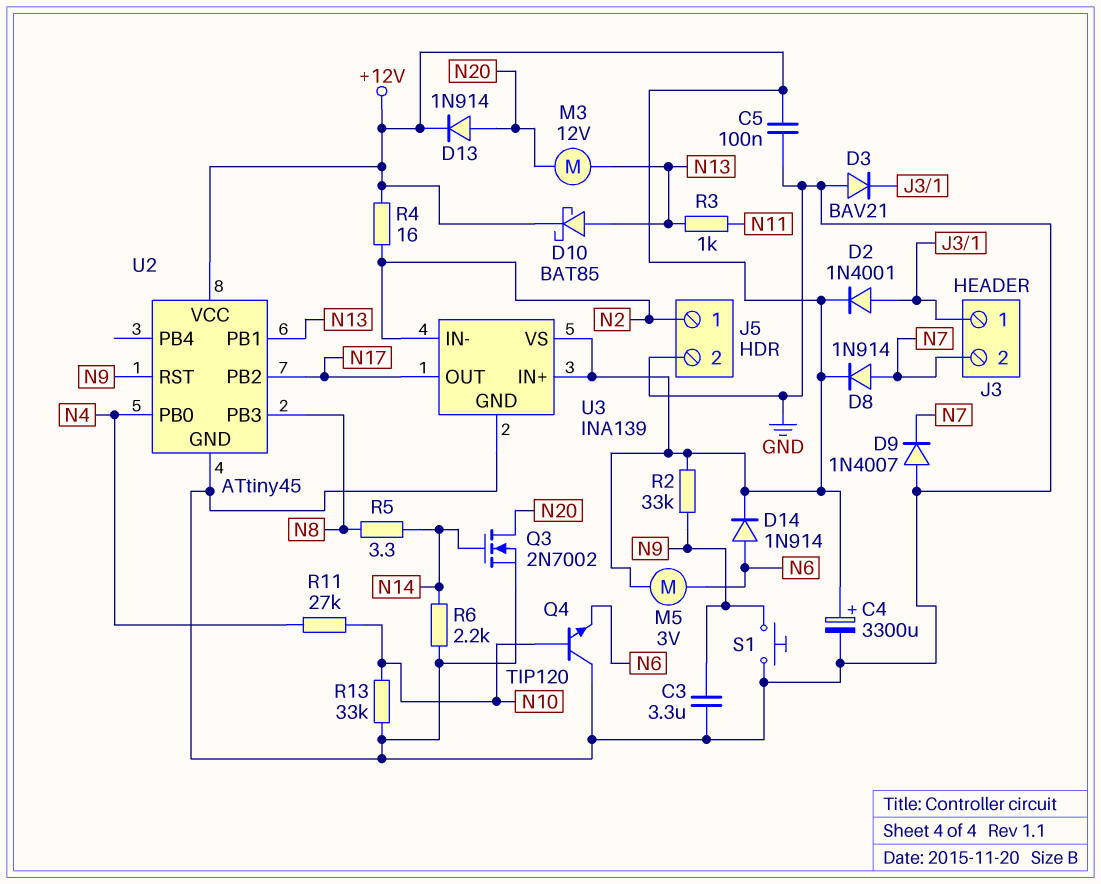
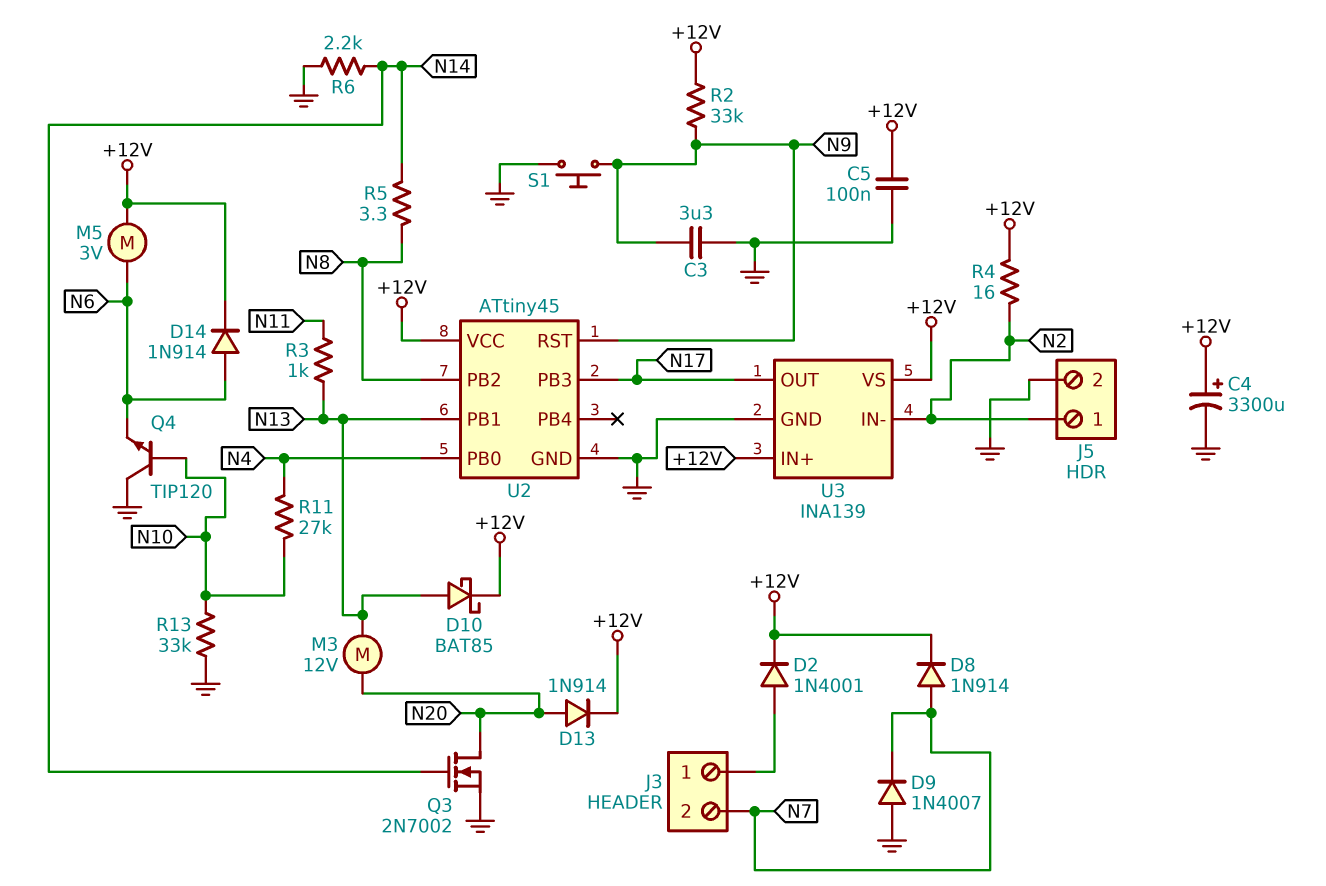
D3: diode BAV21 (A GND, K J3/1) -> none
U2 pin PB2: N17 -> N8
U2 pin PB3: N8 -> N17

